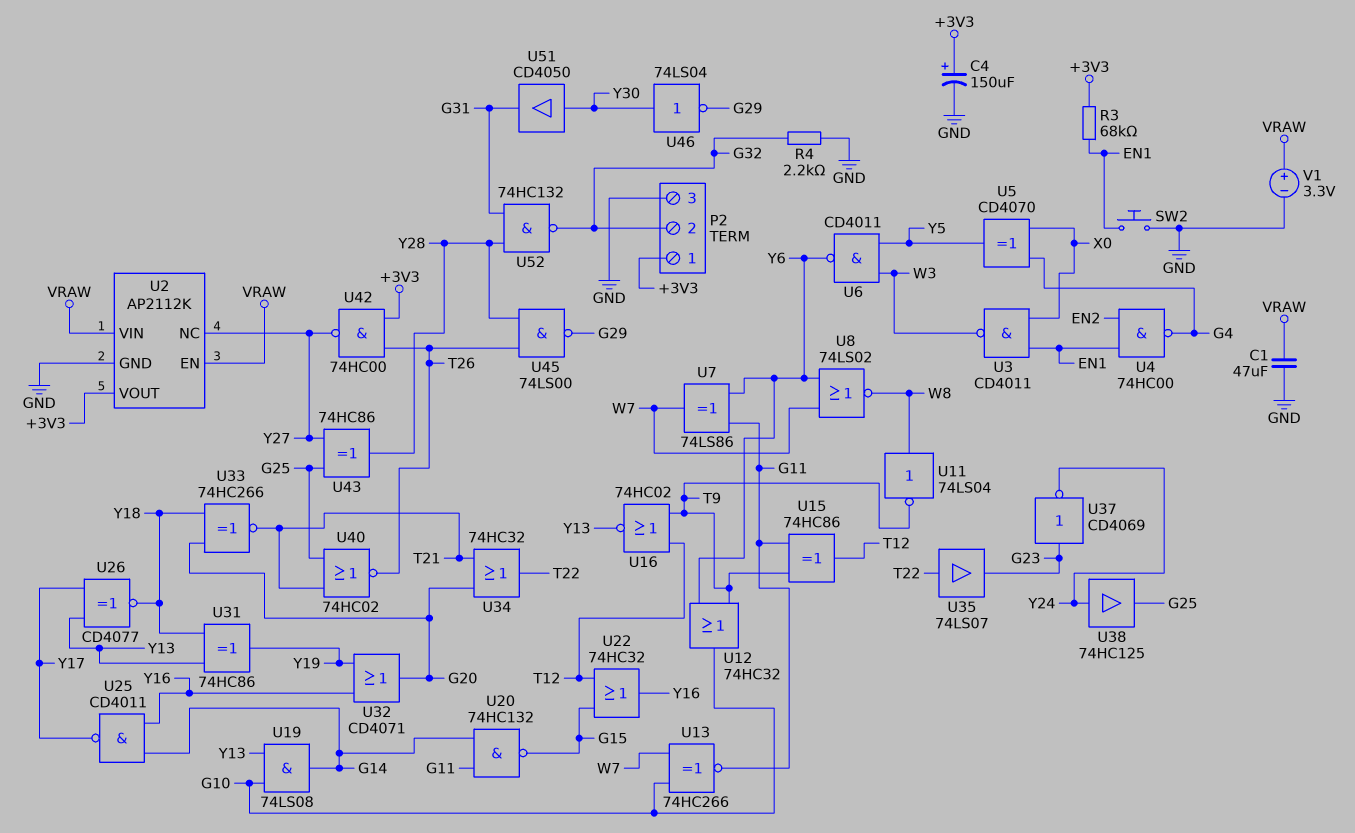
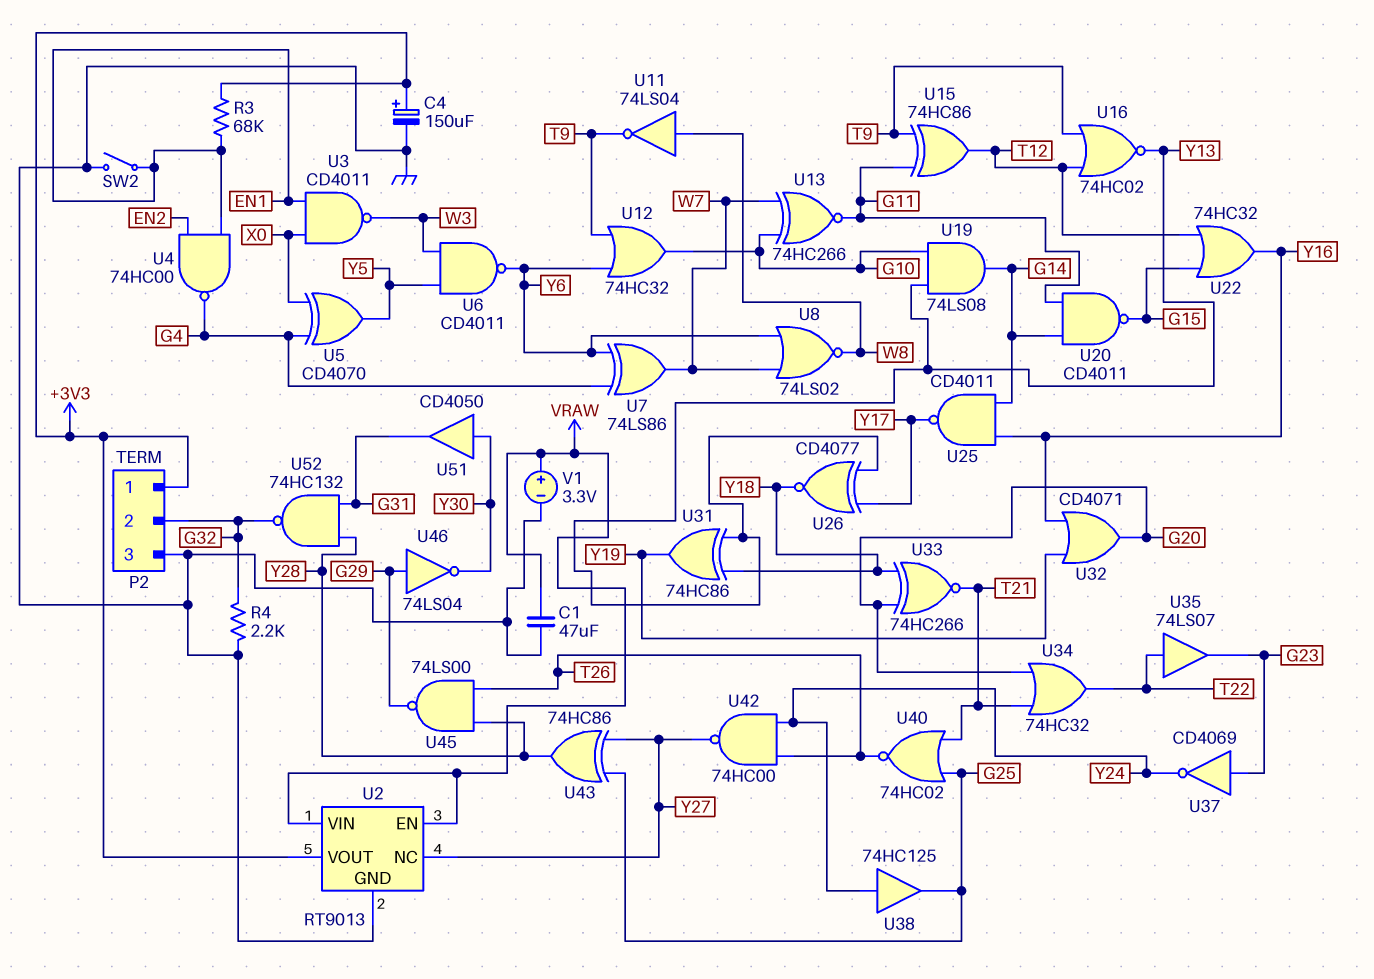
SW2: button (EN1, GND) -> switch (EN1, GND)
U2: AP2112K -> RT9013
U7: XOR 74LS86 (in G11, in Y6, out W7) -> XOR 74LS86 (in G4, in Y6, out W7)
U20: NAND 74HC132 (in G11, in G14, out G15) -> NAND CD4011 (in G11, in G14, out G15)
U42: NAND 74HC00 (in +3V3, in T26, out Y27) -> NAND 74HC00 (in T26, in Y24, out Y27)
U46: NOT 74LS04 (in Y30, out G29) -> NOT 74LS04 (in G29, out Y30)

